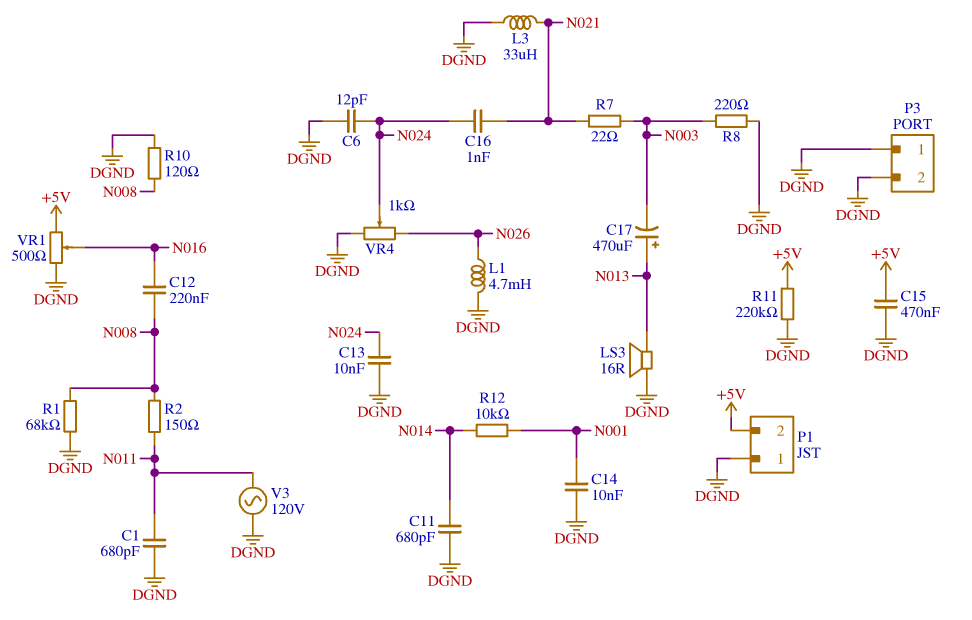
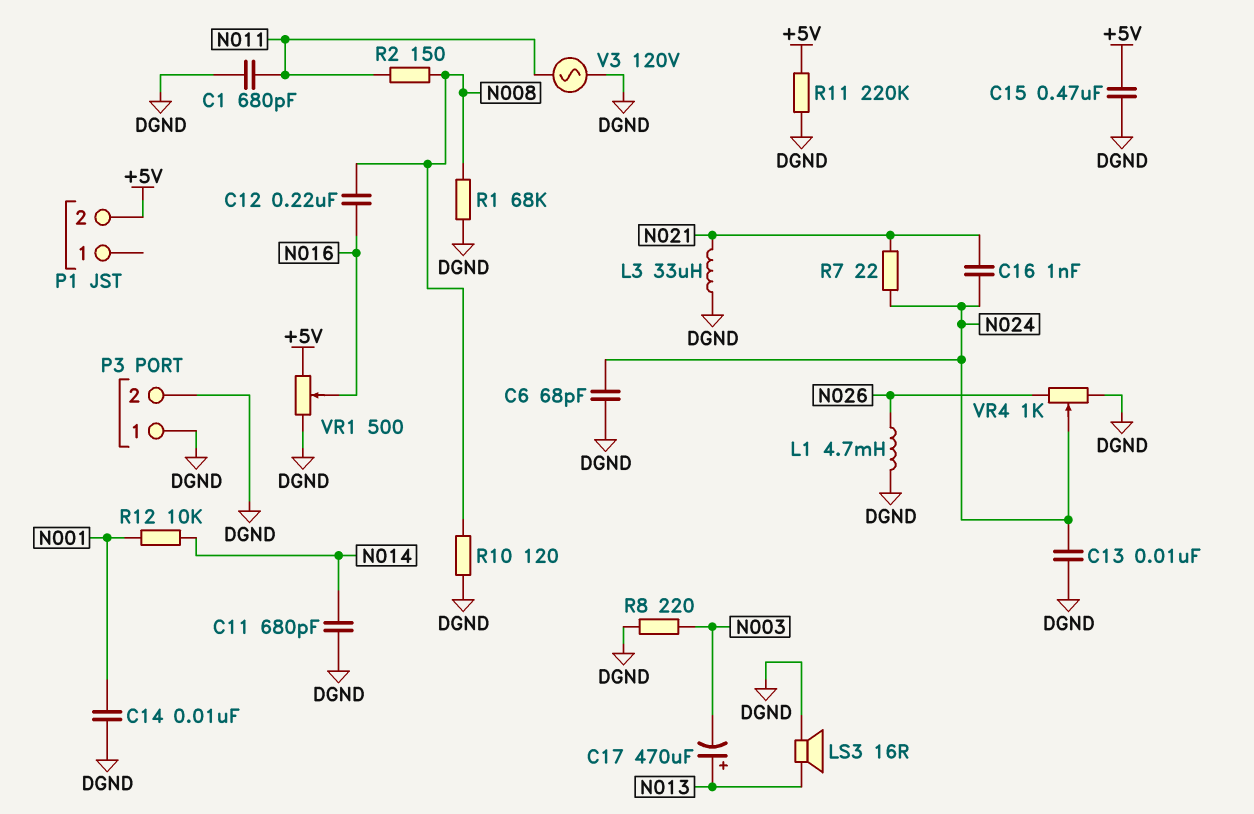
C6: 12pF (DGND, N024) -> 68pF (DGND, N024)
P1 pin 1: DGND -> none
R7: 22 (N003, N021) -> 22 (N021, N024)

